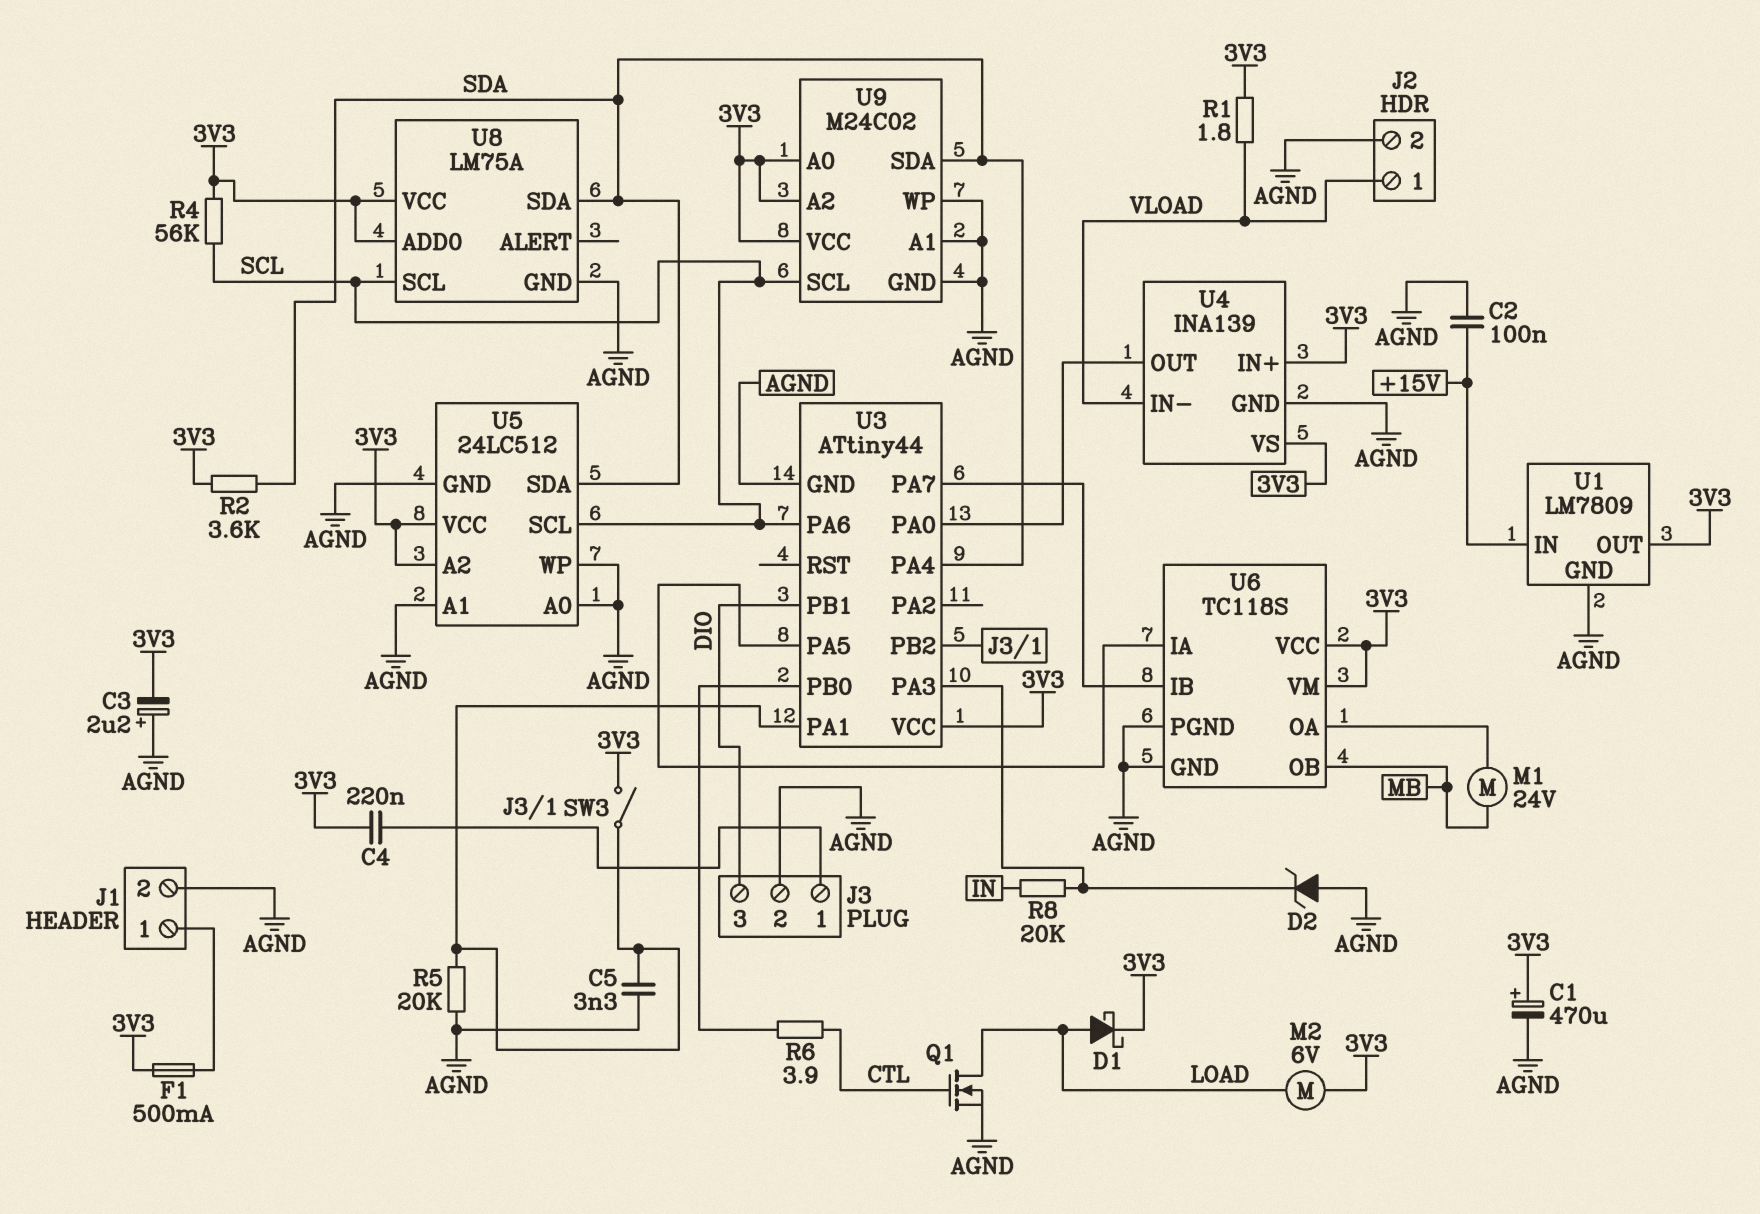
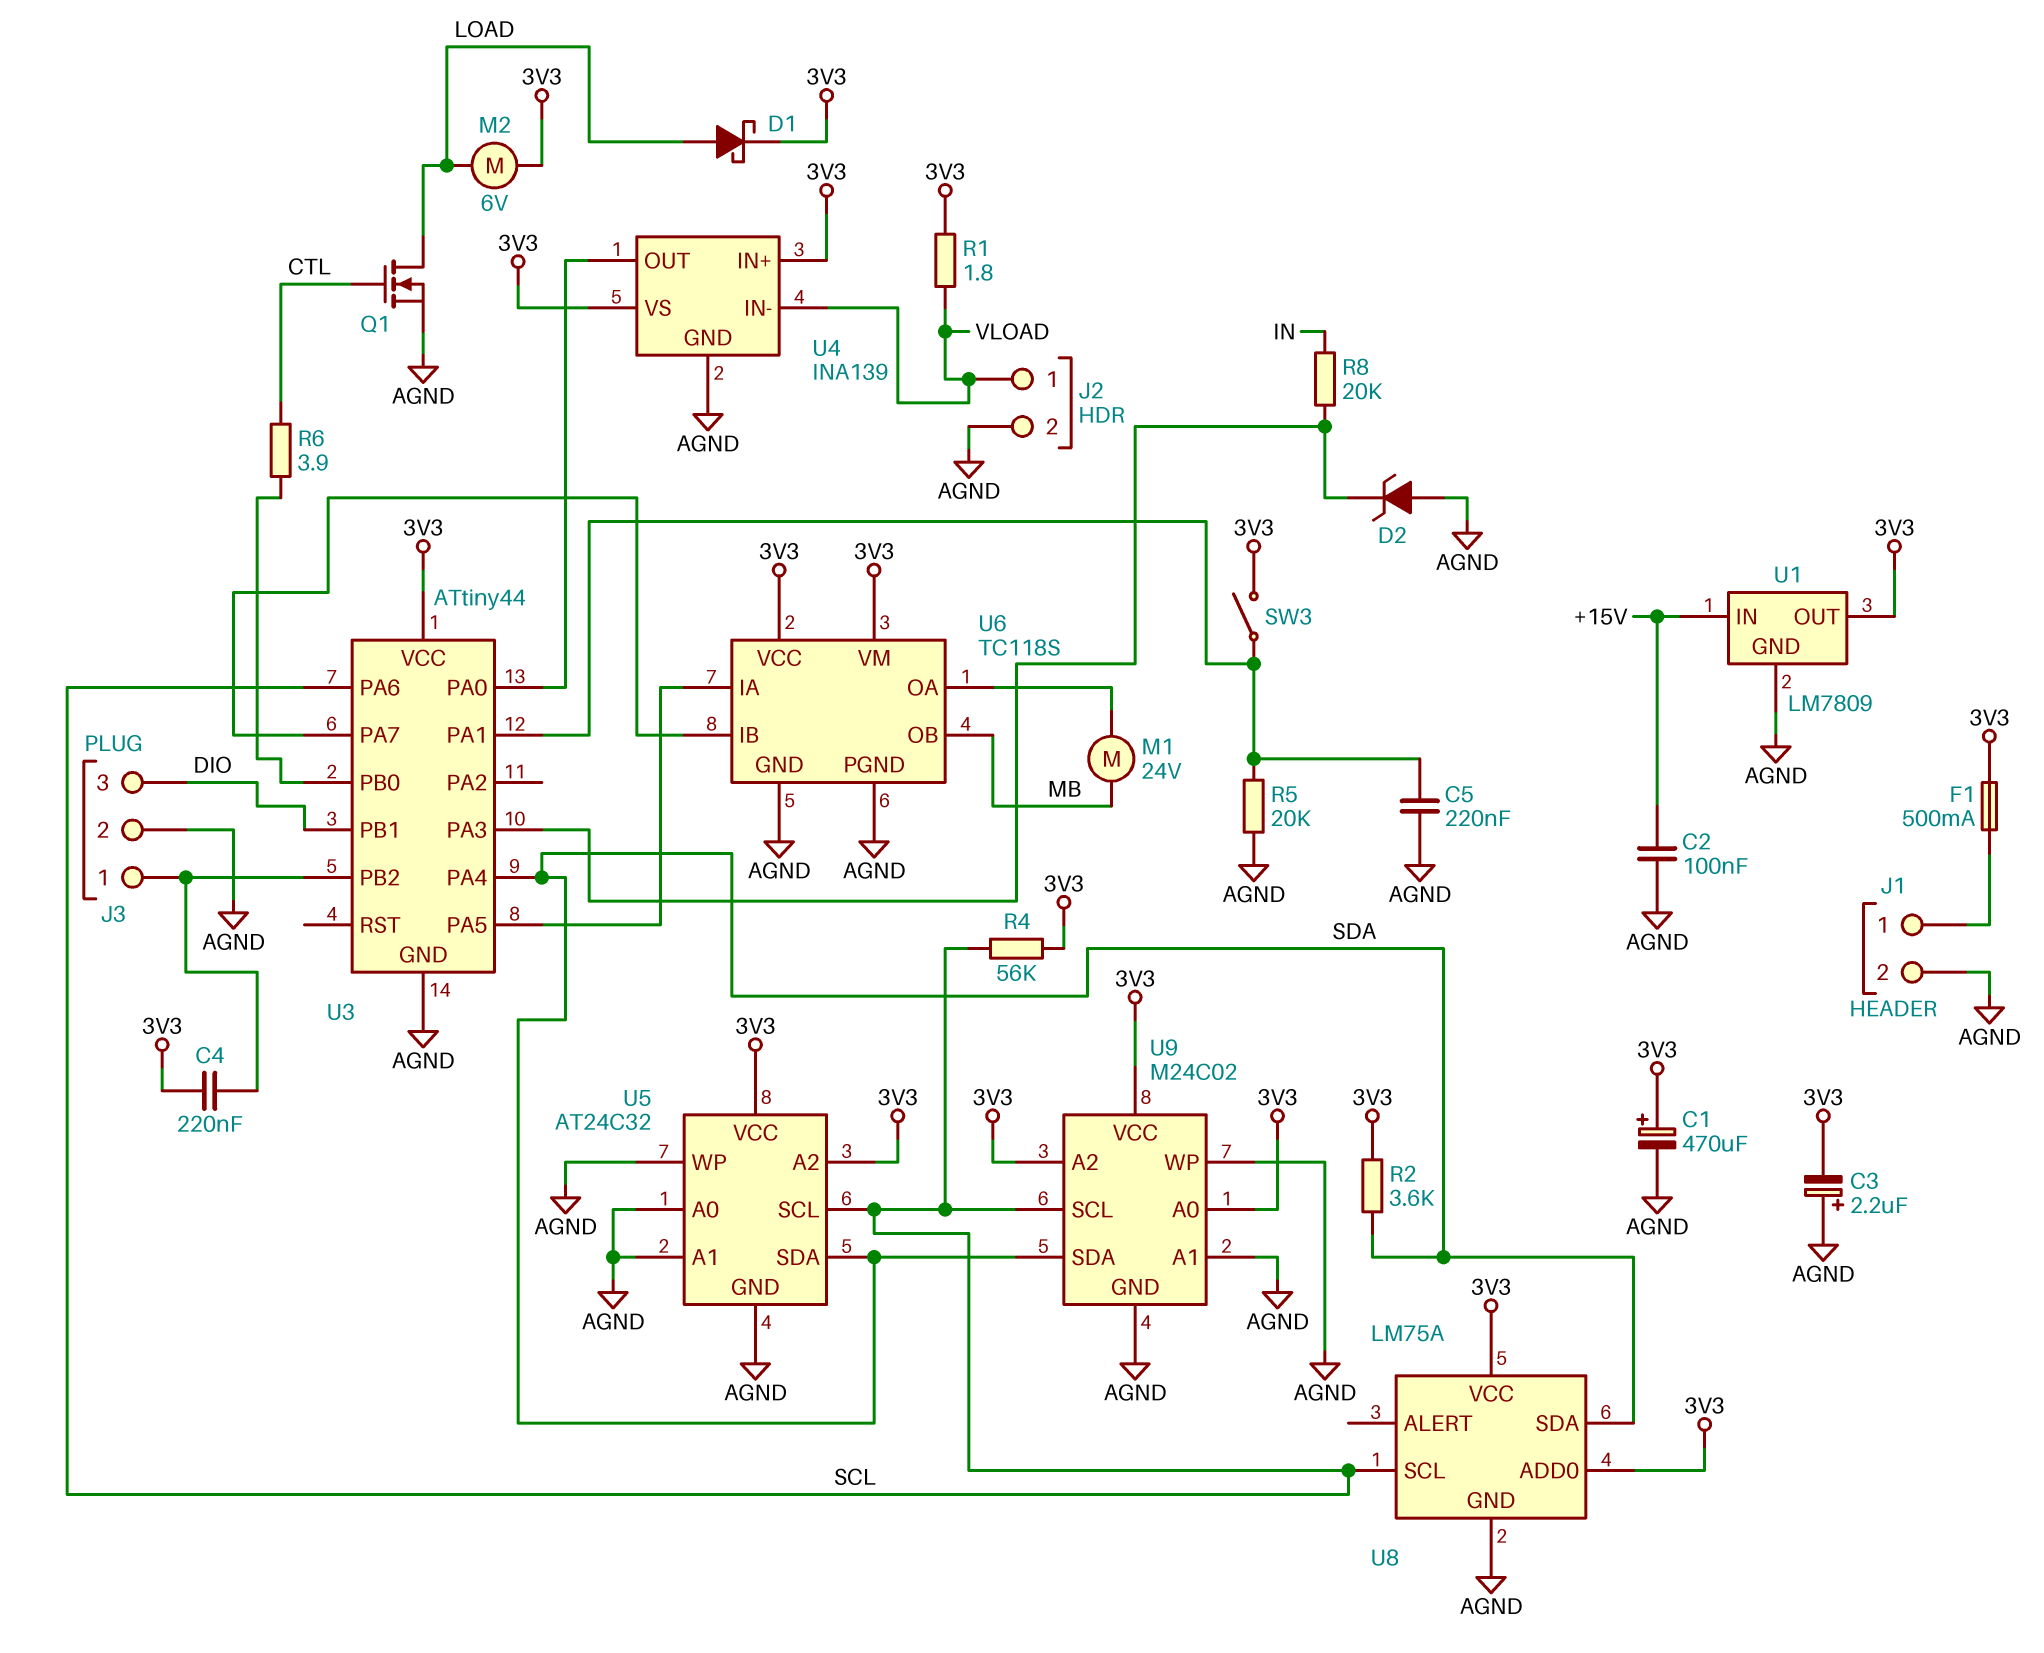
C5: 3.3nF (AGND, U3/PA1) -> 220nF (AGND, U3/PA1)
U5: 24LC512 -> AT24C32

